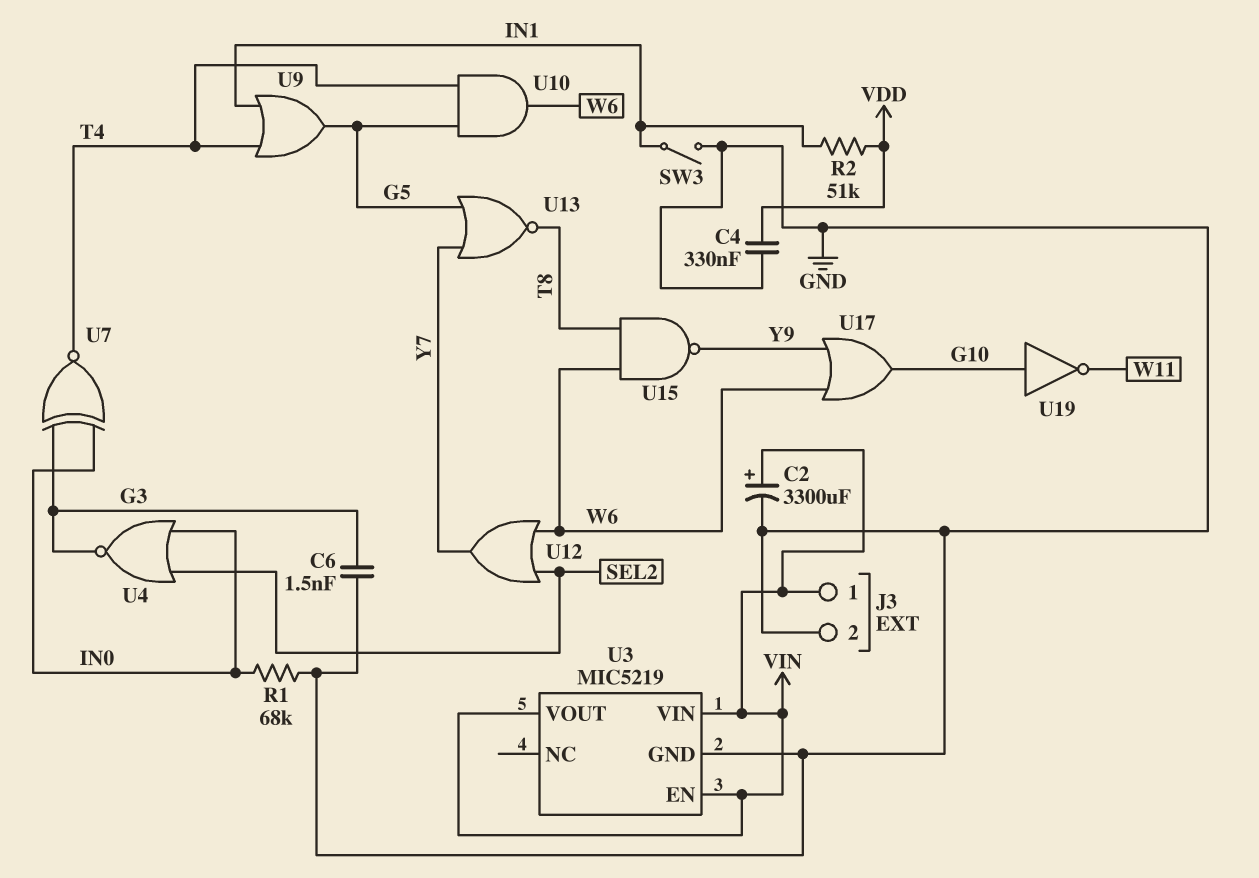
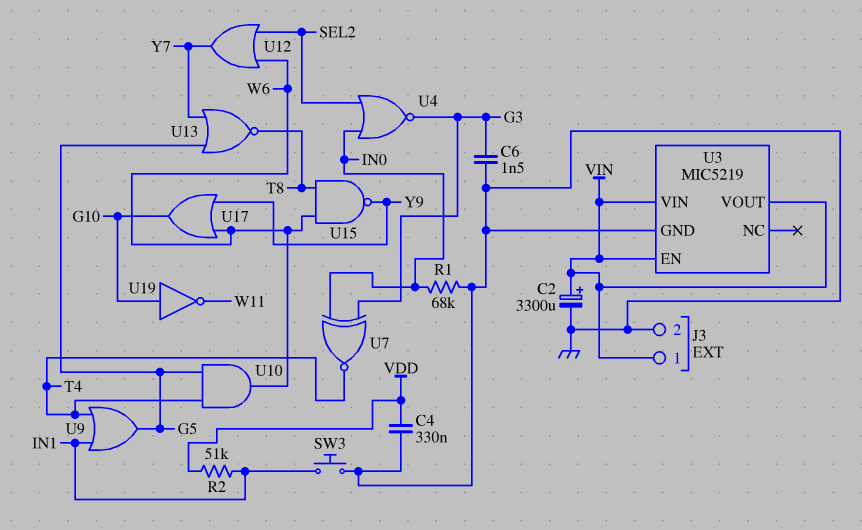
SW3: switch (GND, IN1) -> button (GND, IN1)

